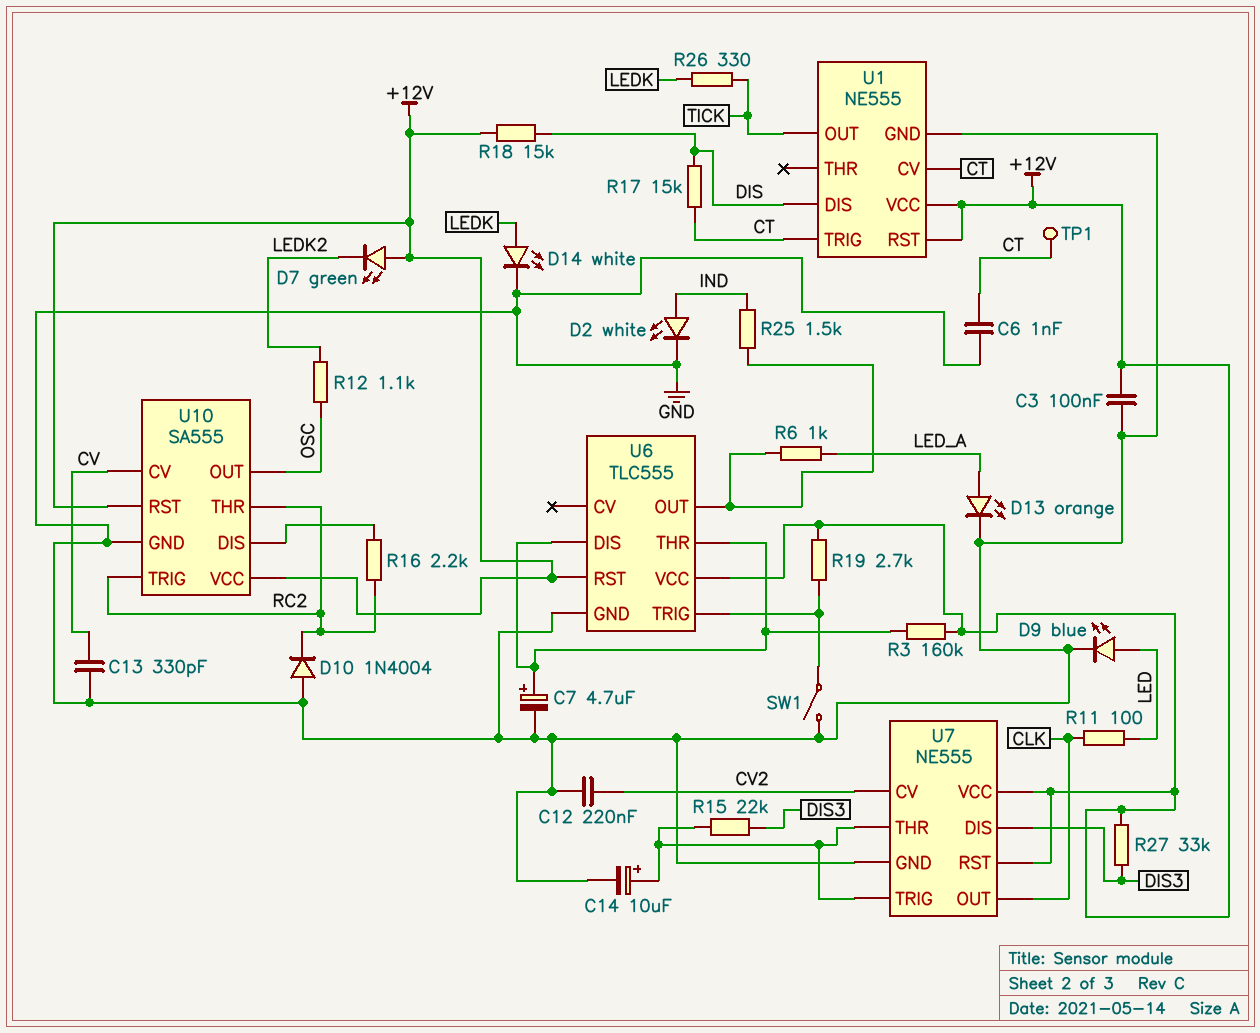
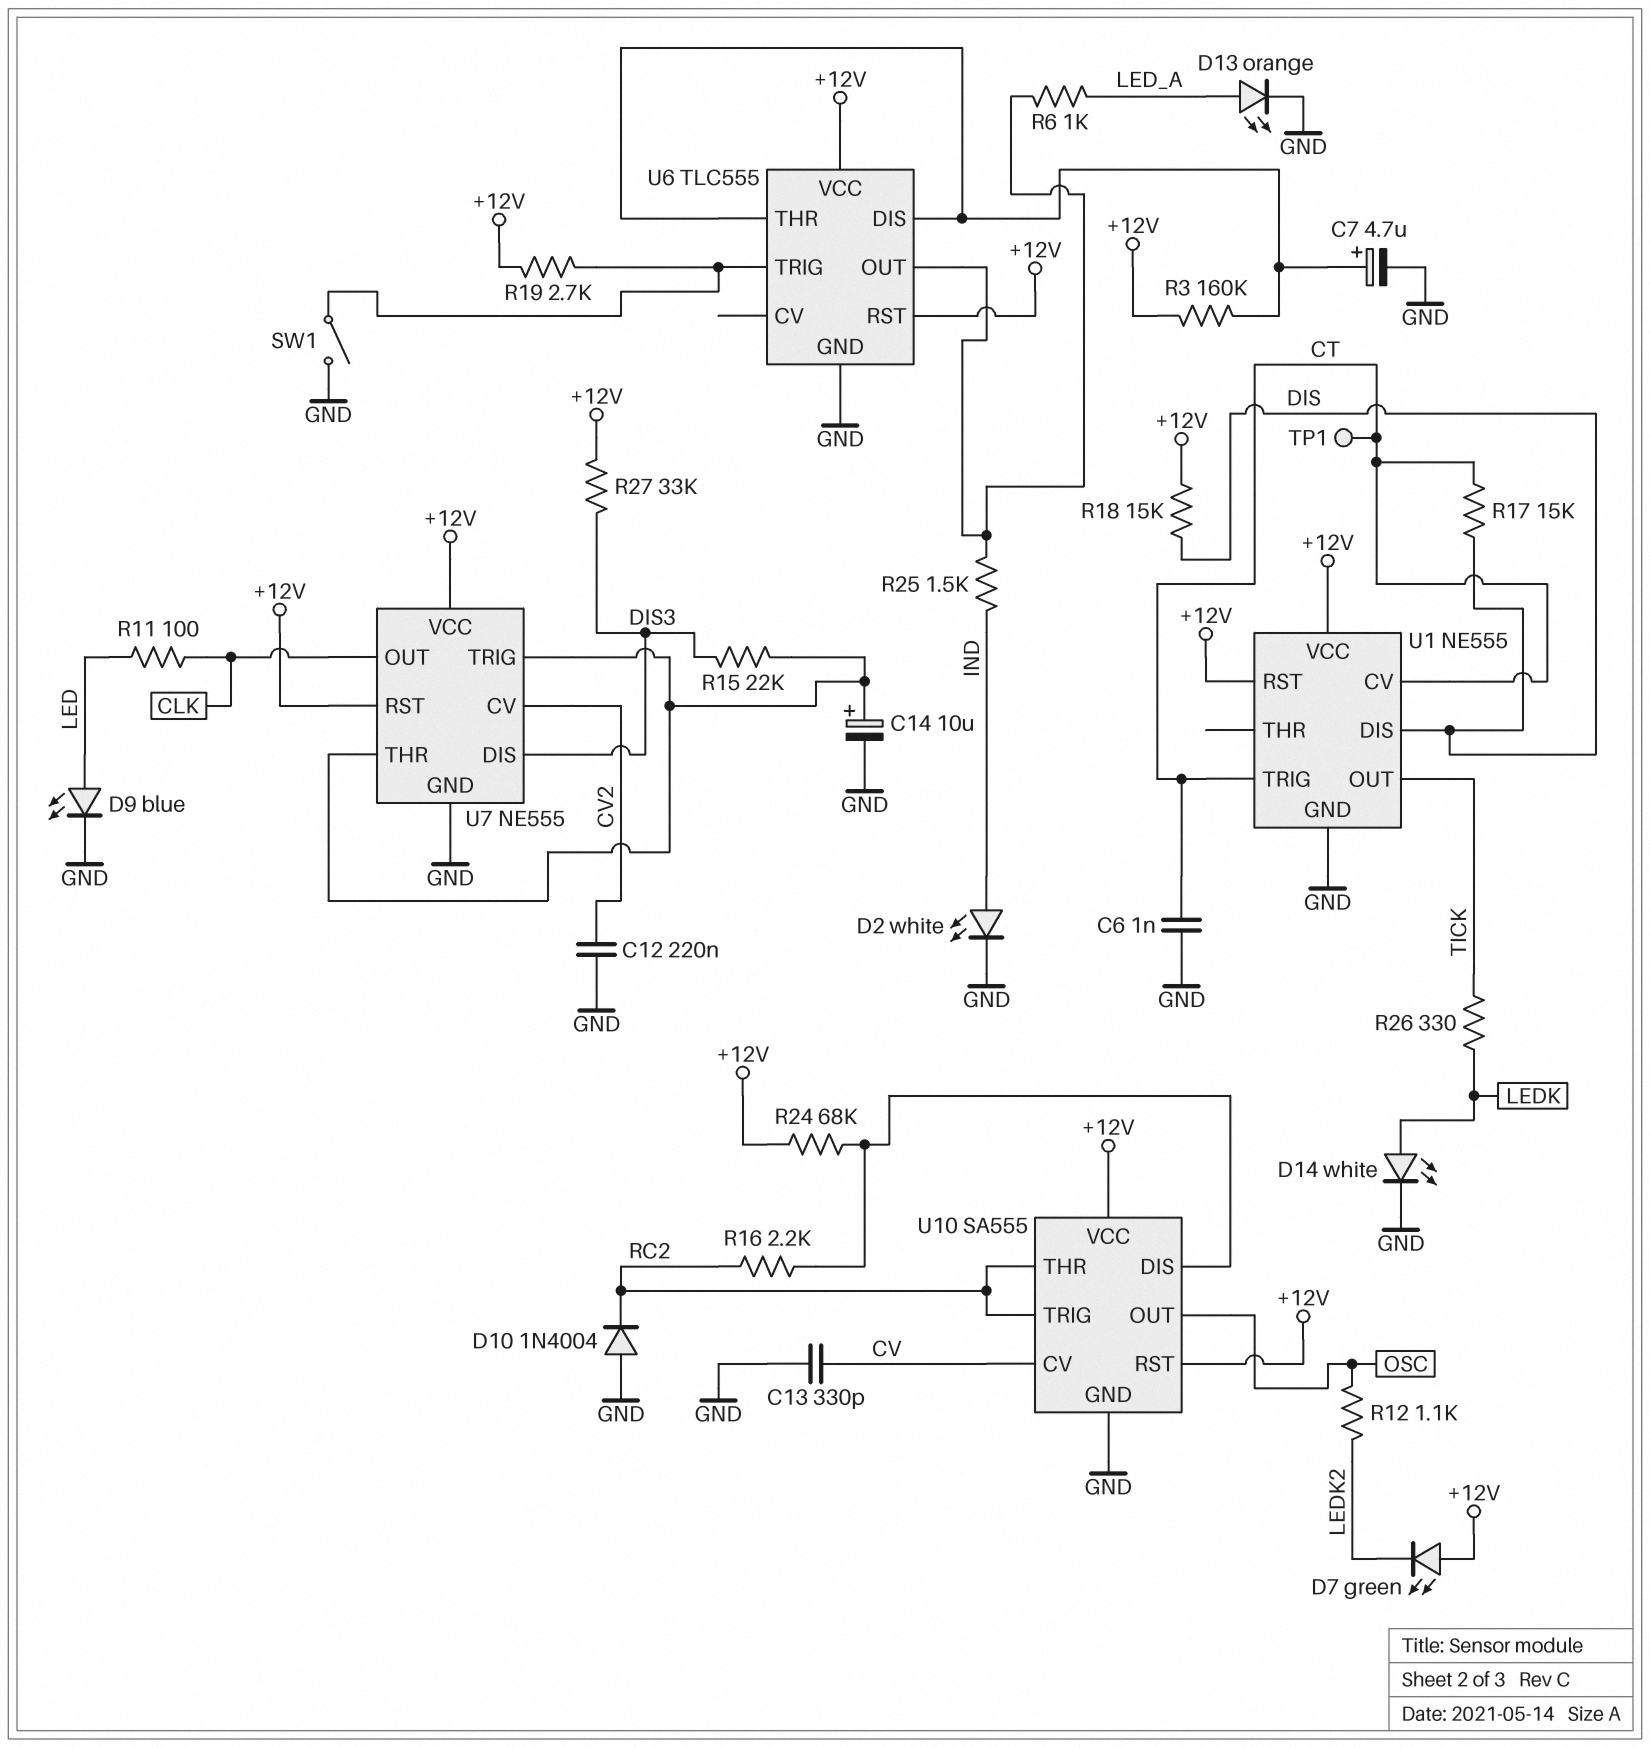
C3: 100nF (+12V, GND) -> none
R24: none -> 68k (+12V, U10/DIS)

